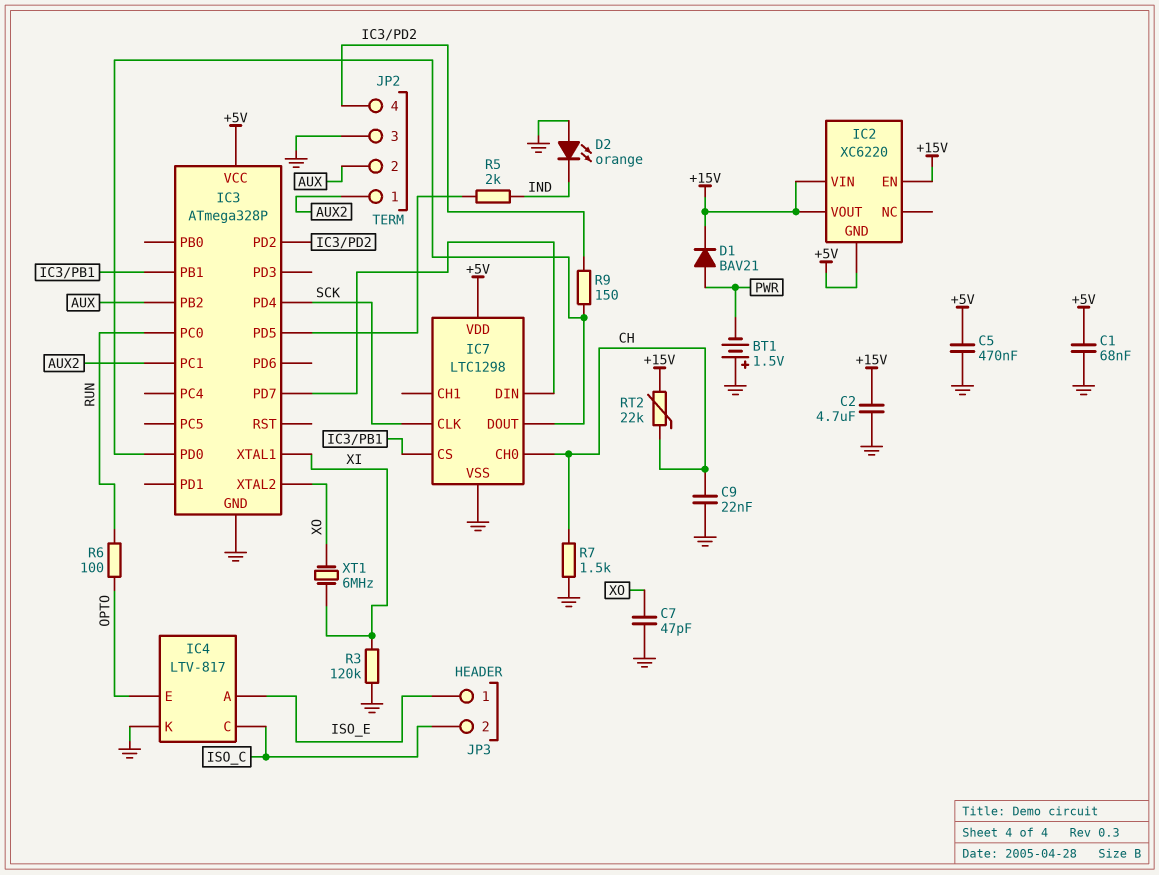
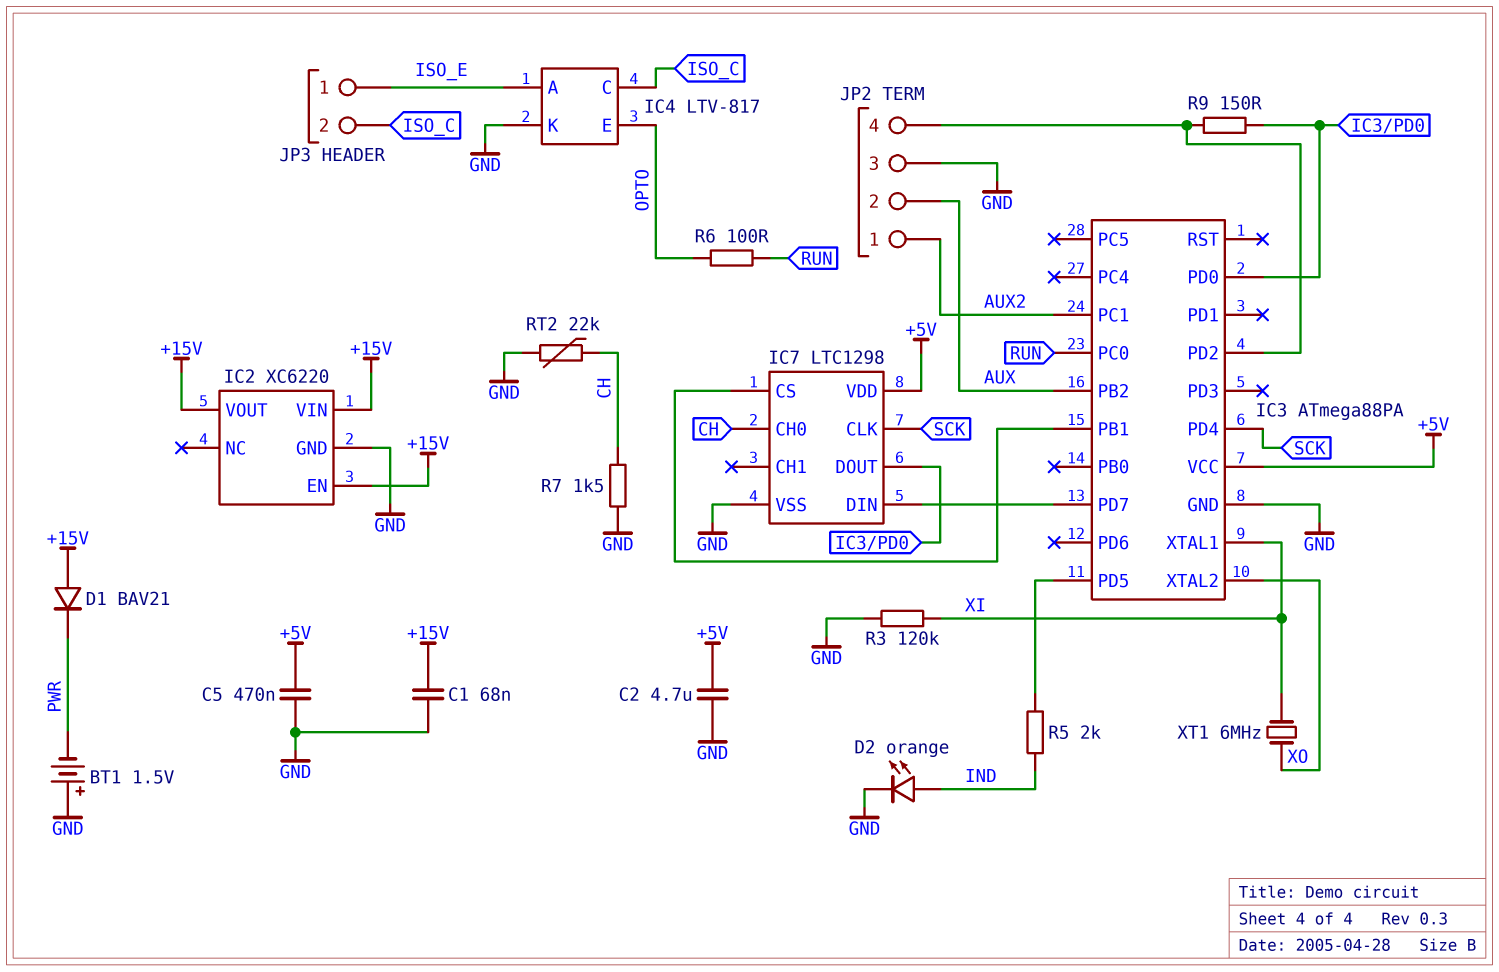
C1: 68nF (+5V, GND) -> 68nF (+15V, GND)
C2: 4.7uF (+15V, GND) -> 4.7uF (+5V, GND)
C7: 47pF (GND, XO) -> none
C9: 22nF (CH, GND) -> none
D1: diode BAV21 (A PWR, K +15V) -> diode BAV21 (A +15V, K PWR)
D2: LED orange (A GND, K IND) -> LED orange (A IND, K GND)
IC2 pin GND: +5V -> GND
IC3: ATmega328P -> ATmega88PA
RT2: 22k (+15V, CH) -> 22k (CH, GND)

